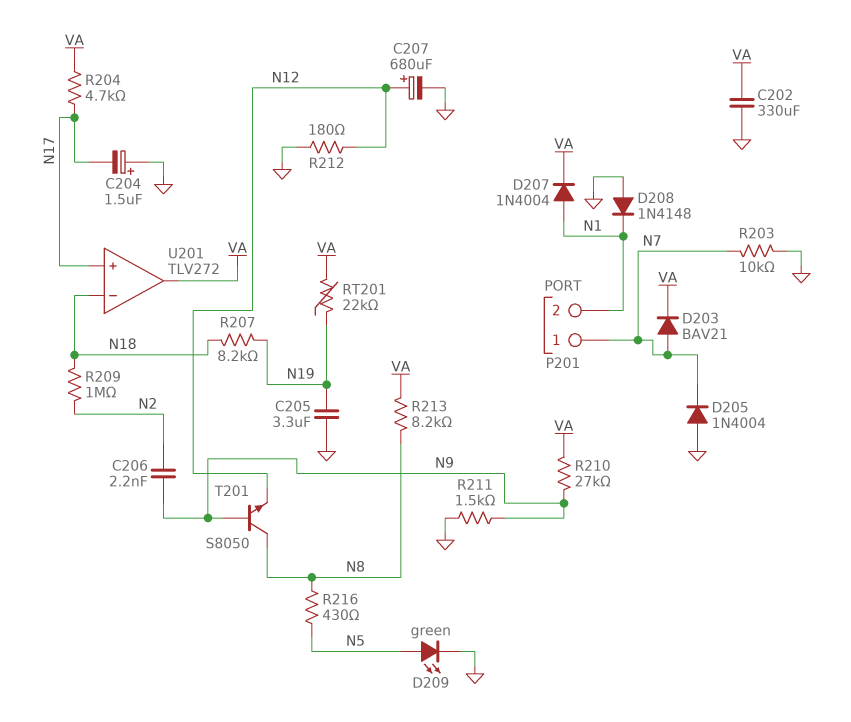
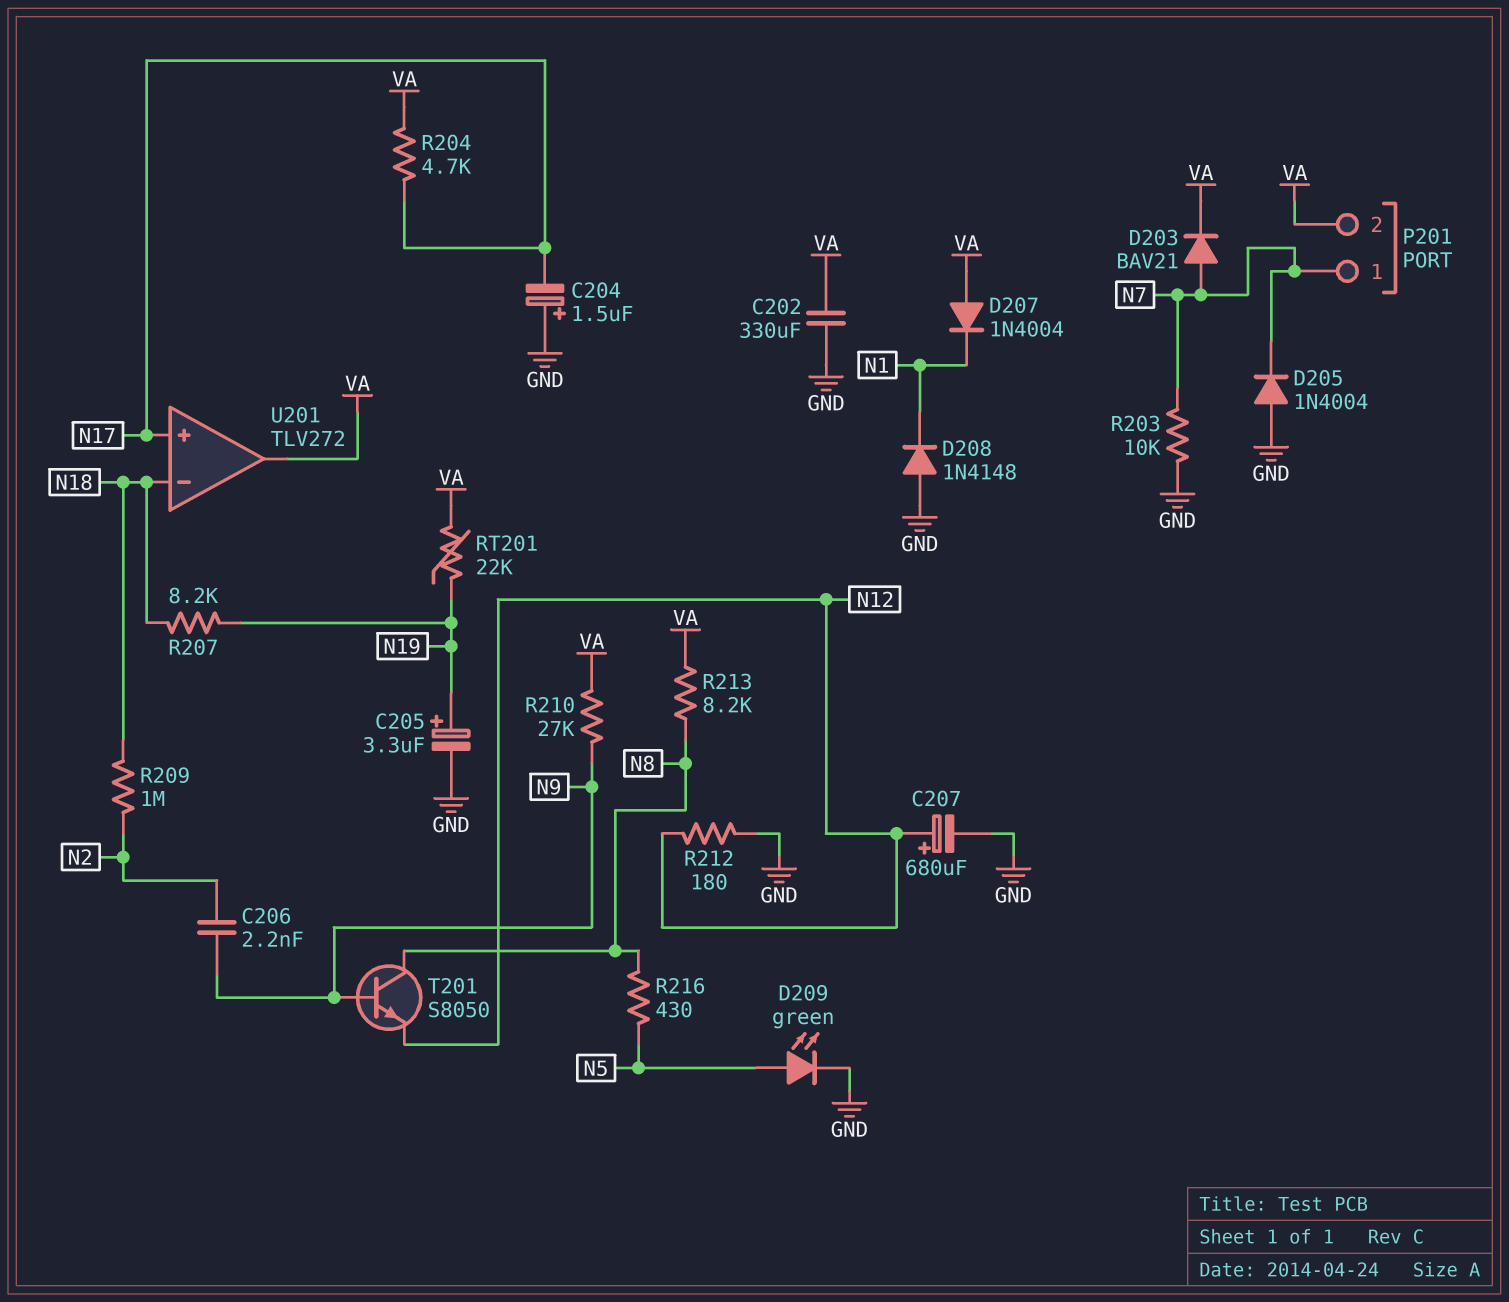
C205: 3.3uF (GND, N19) -> 3.3uF (plus N19, minus GND)
D207: diode 1N4004 (A N1, K VA) -> diode 1N4004 (A VA, K N1)
P201 pin 2: N1 -> VA
R211: 1.5k (GND, N9) -> none

